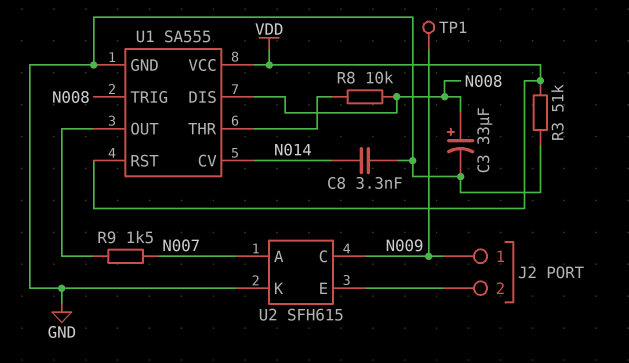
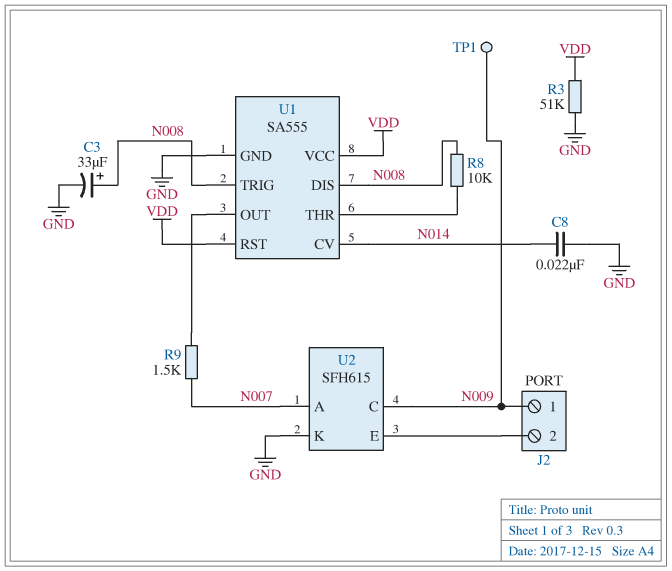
C8: 3.3nF (GND, N014) -> 22nF (GND, N014)

